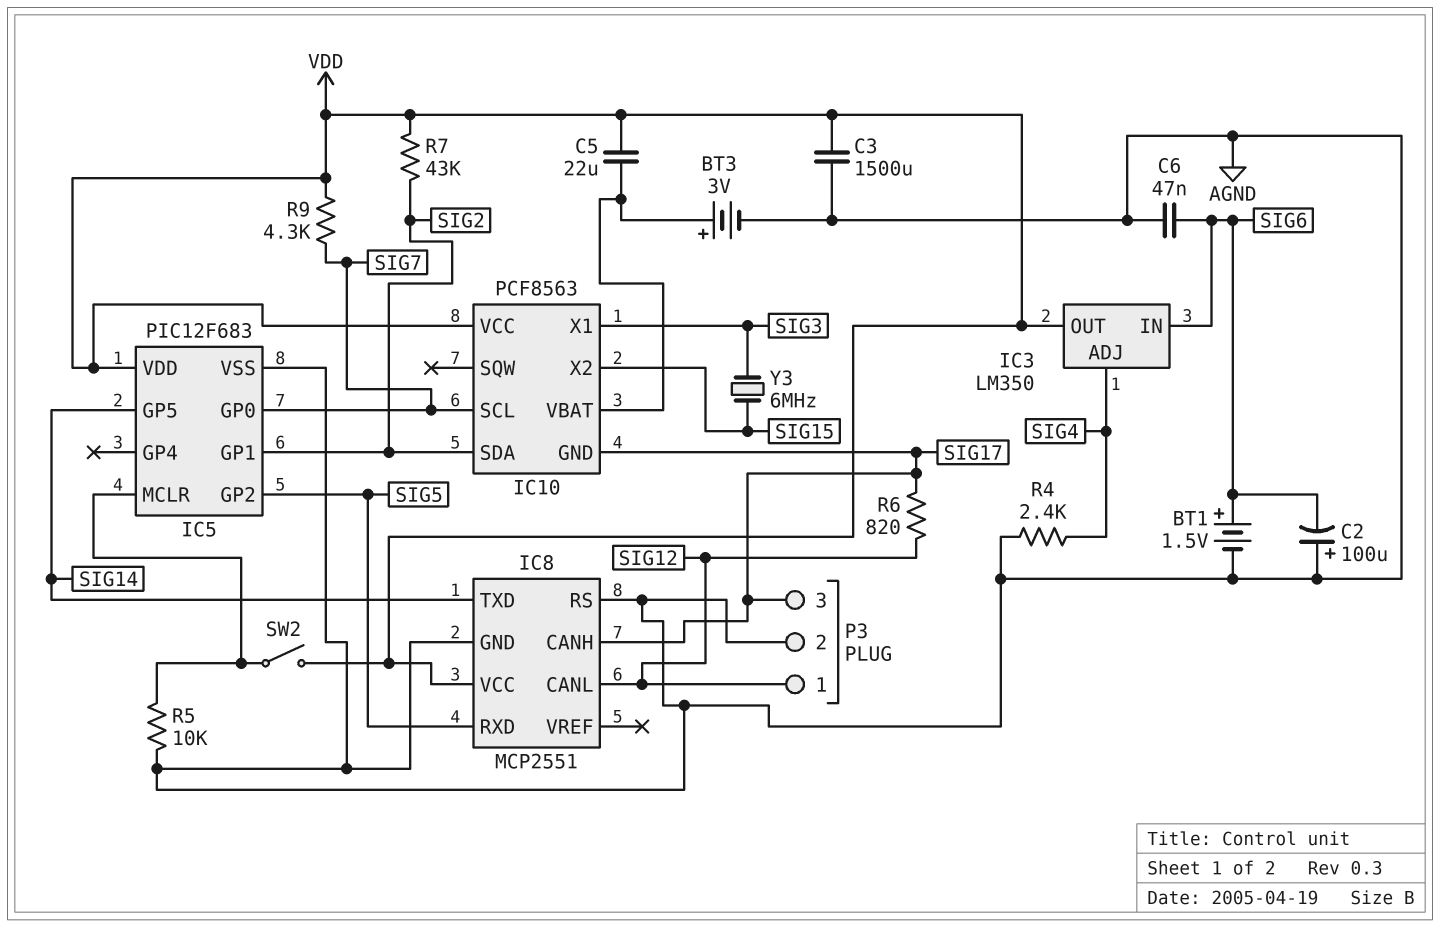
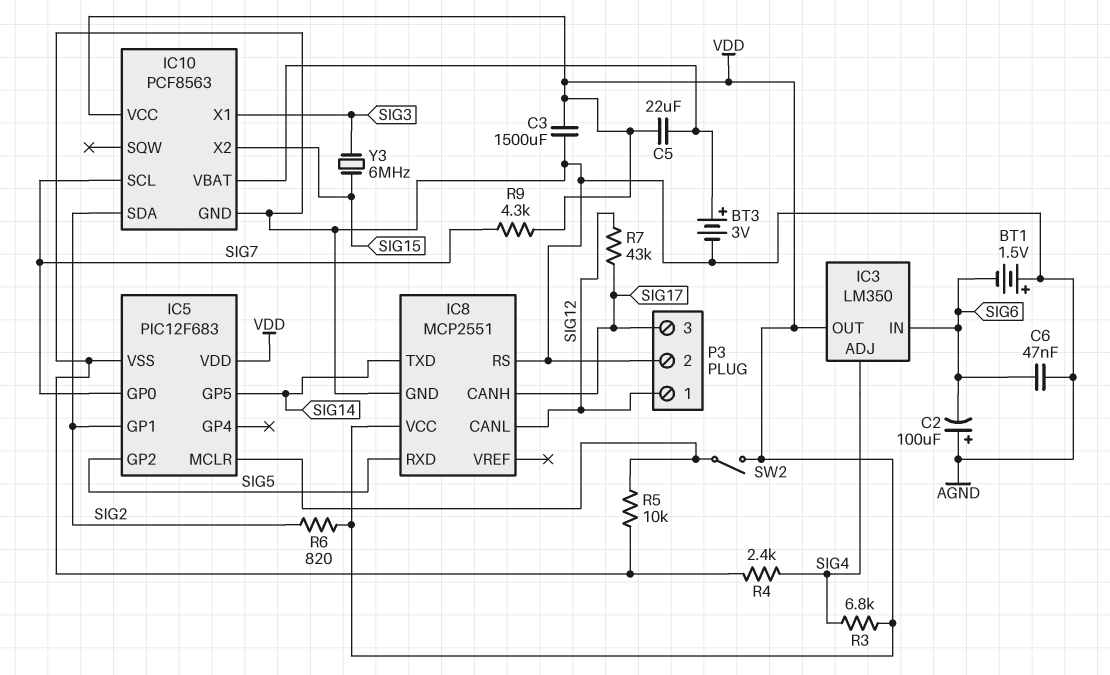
BT1: 1.5V (plus SIG6, minus AGND) -> 1.5V (plus AGND, minus SIG6)
IC10 pin GND: SIG17 -> AGND
R3: none -> 6.8k (SIG4, VDD)
R6: 820 (SIG12, SIG17) -> 820 (SIG2, VDD)
R7: 43k (SIG2, VDD) -> 43k (SIG12, SIG17)

